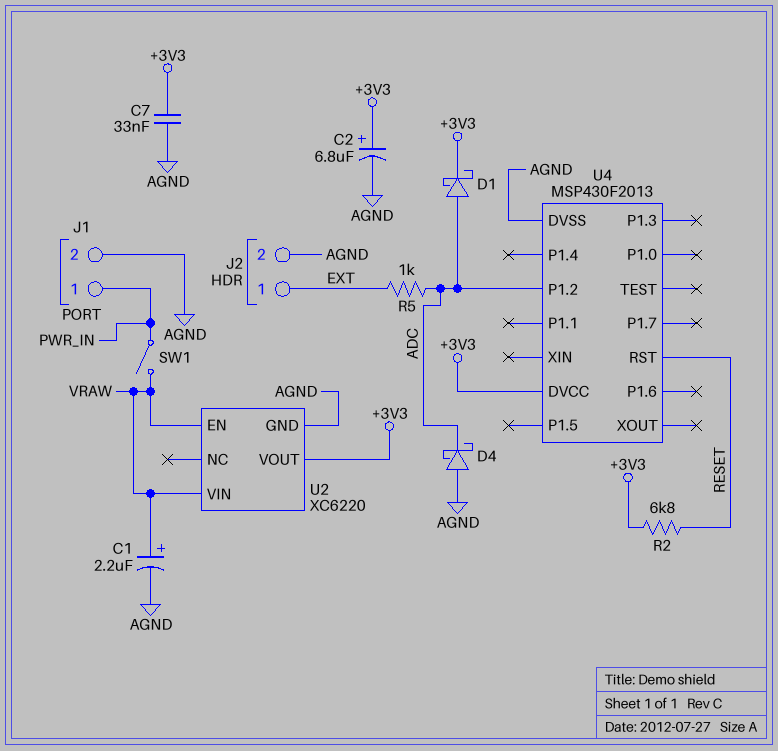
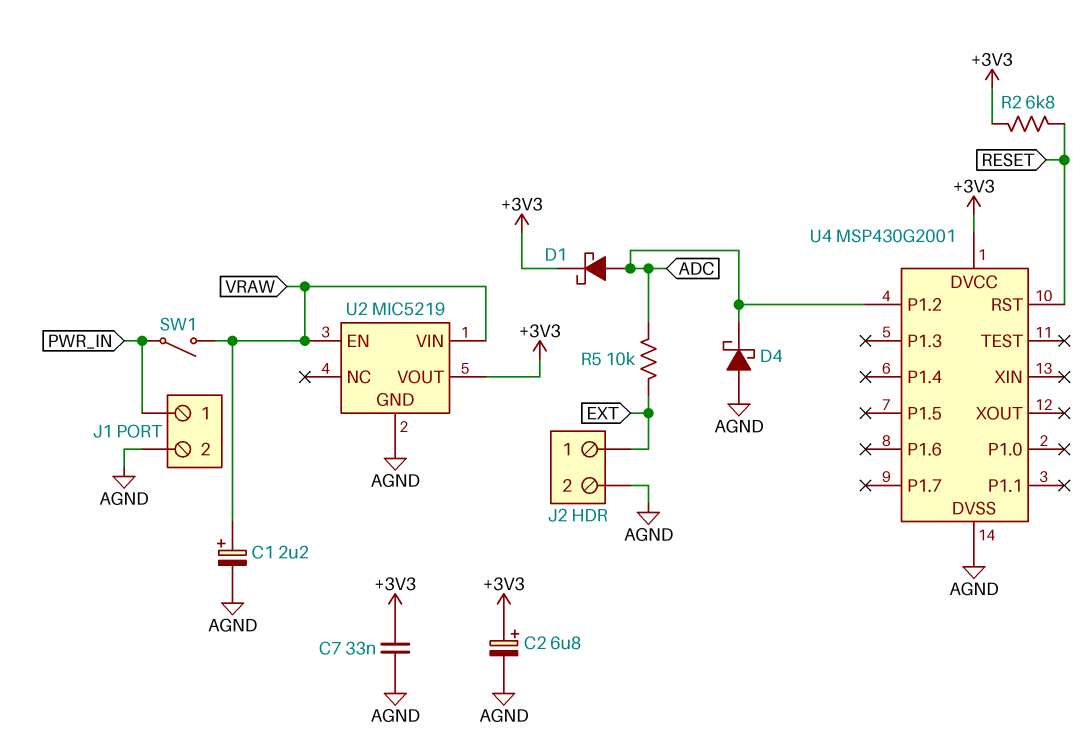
R5: 1k (ADC, EXT) -> 10k (ADC, EXT)
U2: XC6220 -> MIC5219
U4: MSP430F2013 -> MSP430G2001

